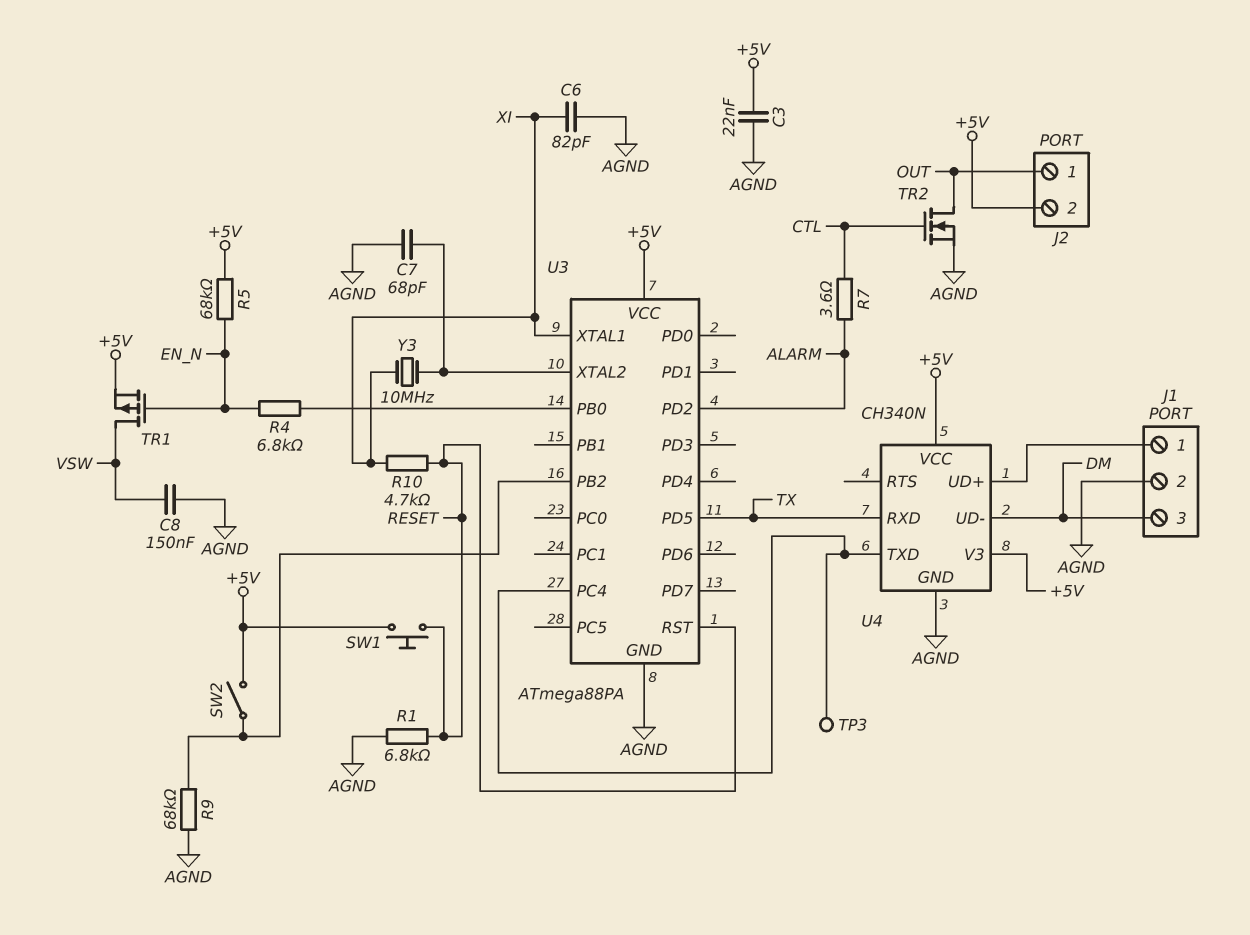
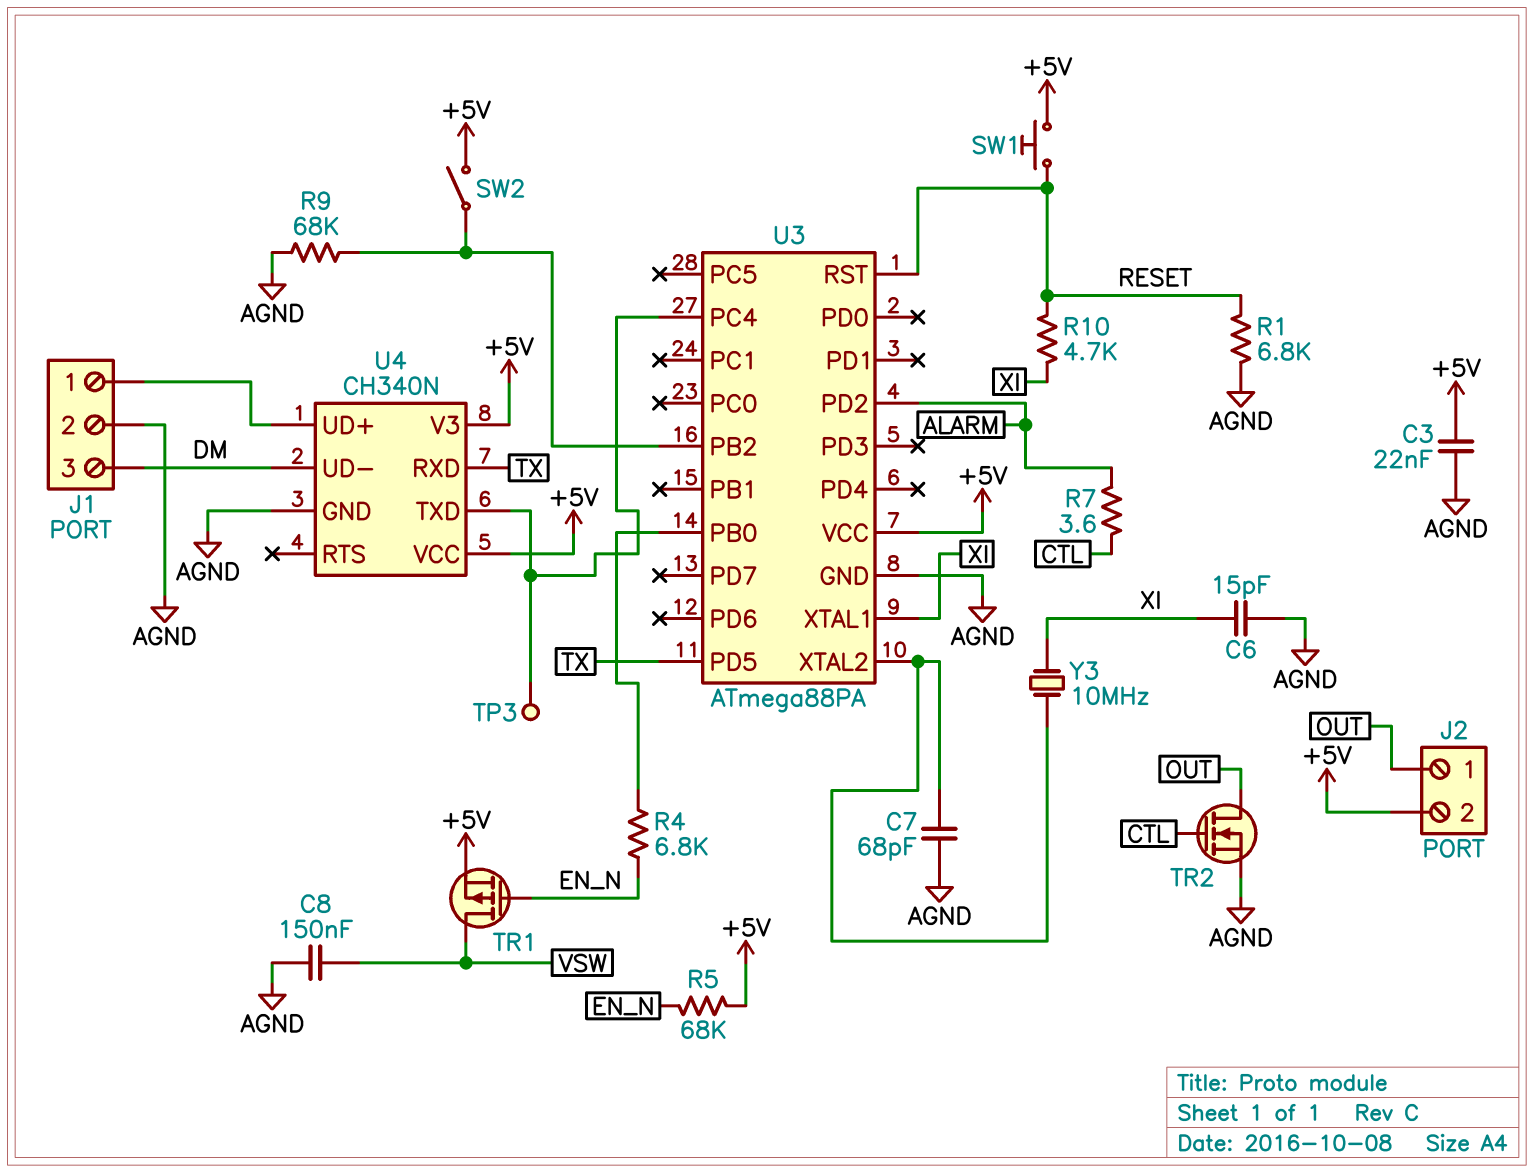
C6: 82pF (AGND, XI) -> 15pF (AGND, XI)

